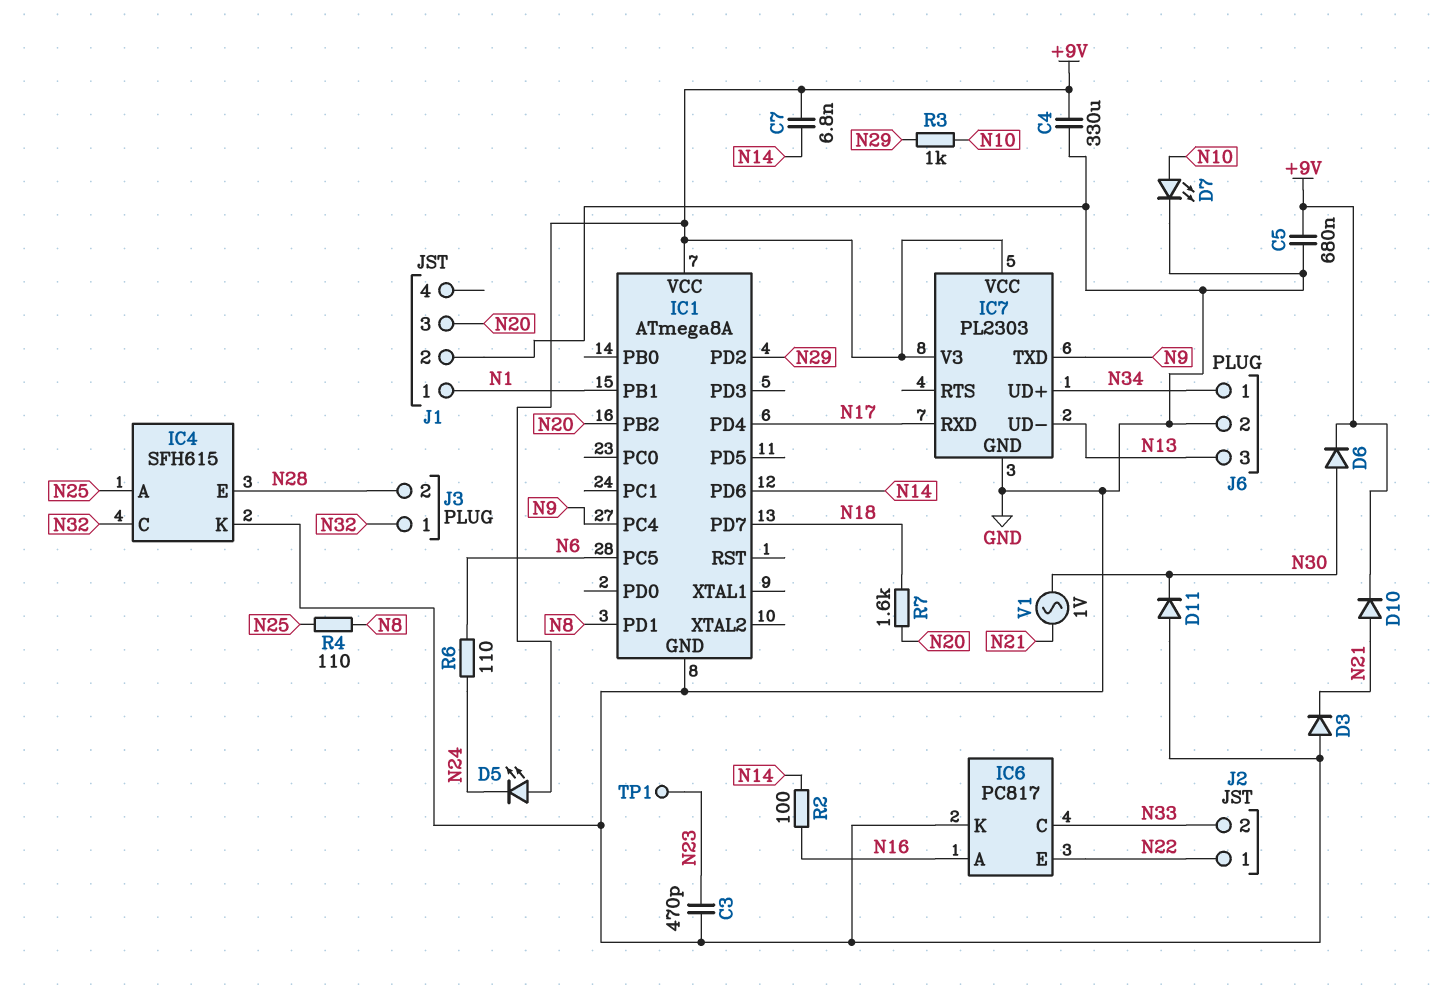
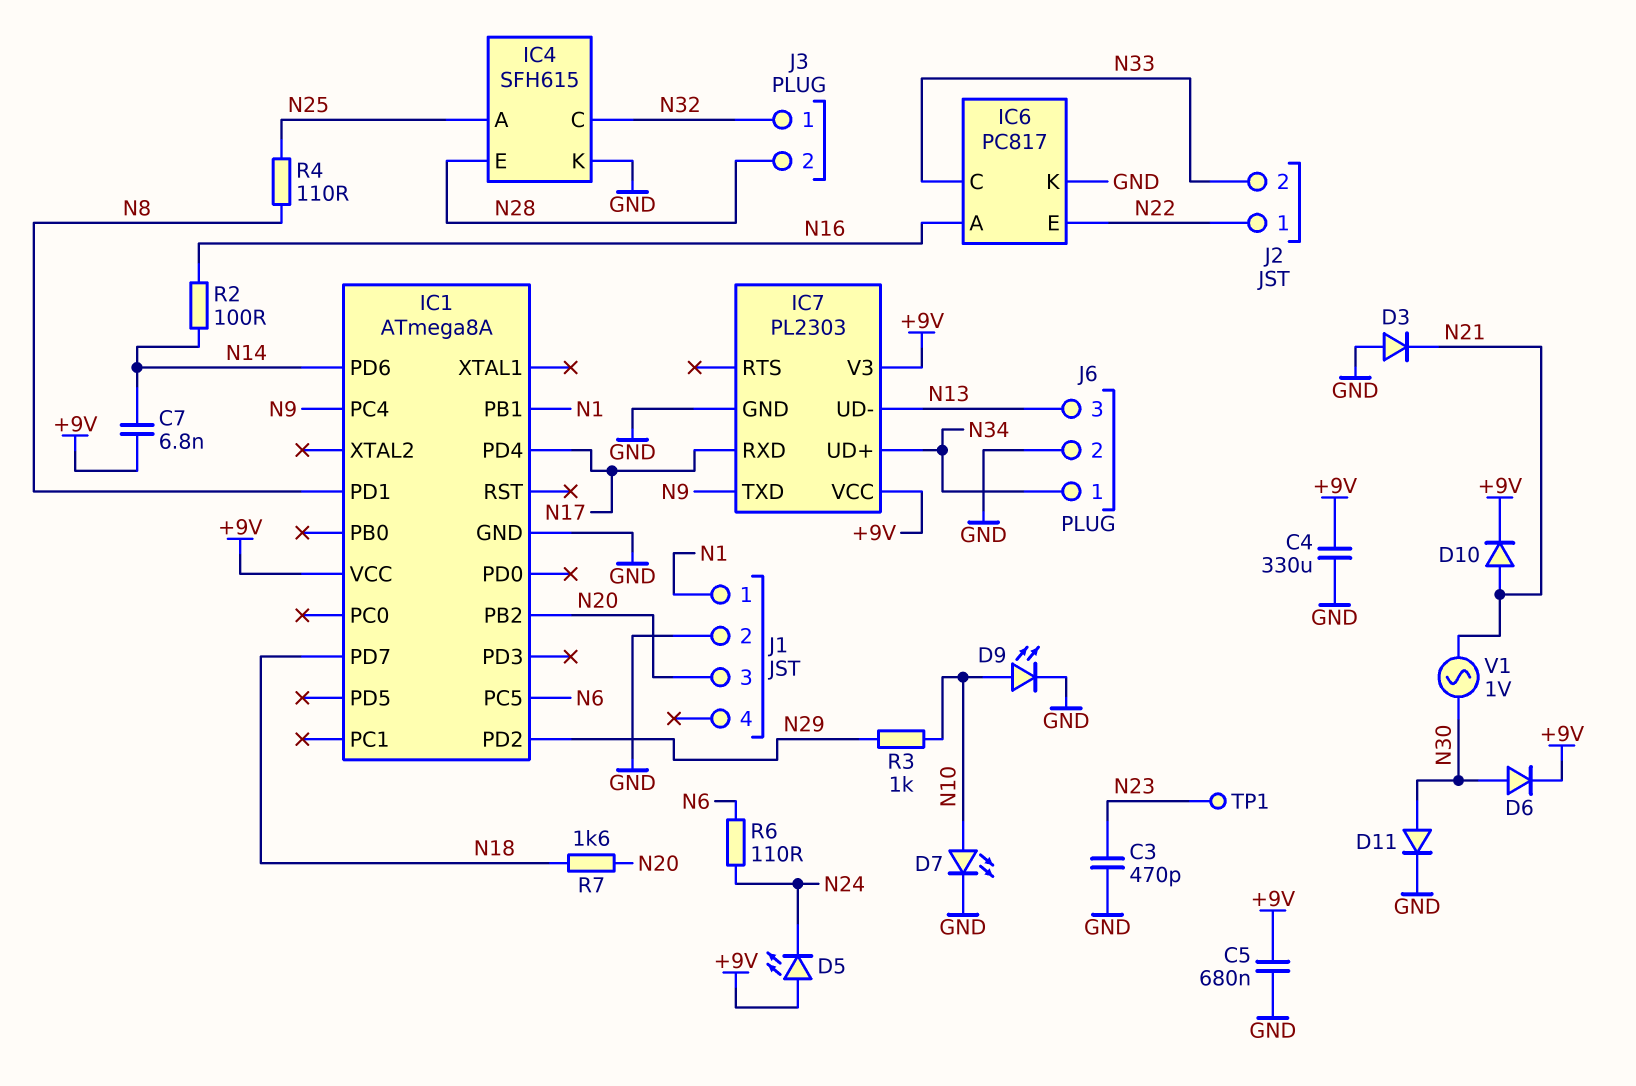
D9: none -> LED (A N10, K GND)
D11: diode (A GND, K N30) -> diode (A N30, K GND)

